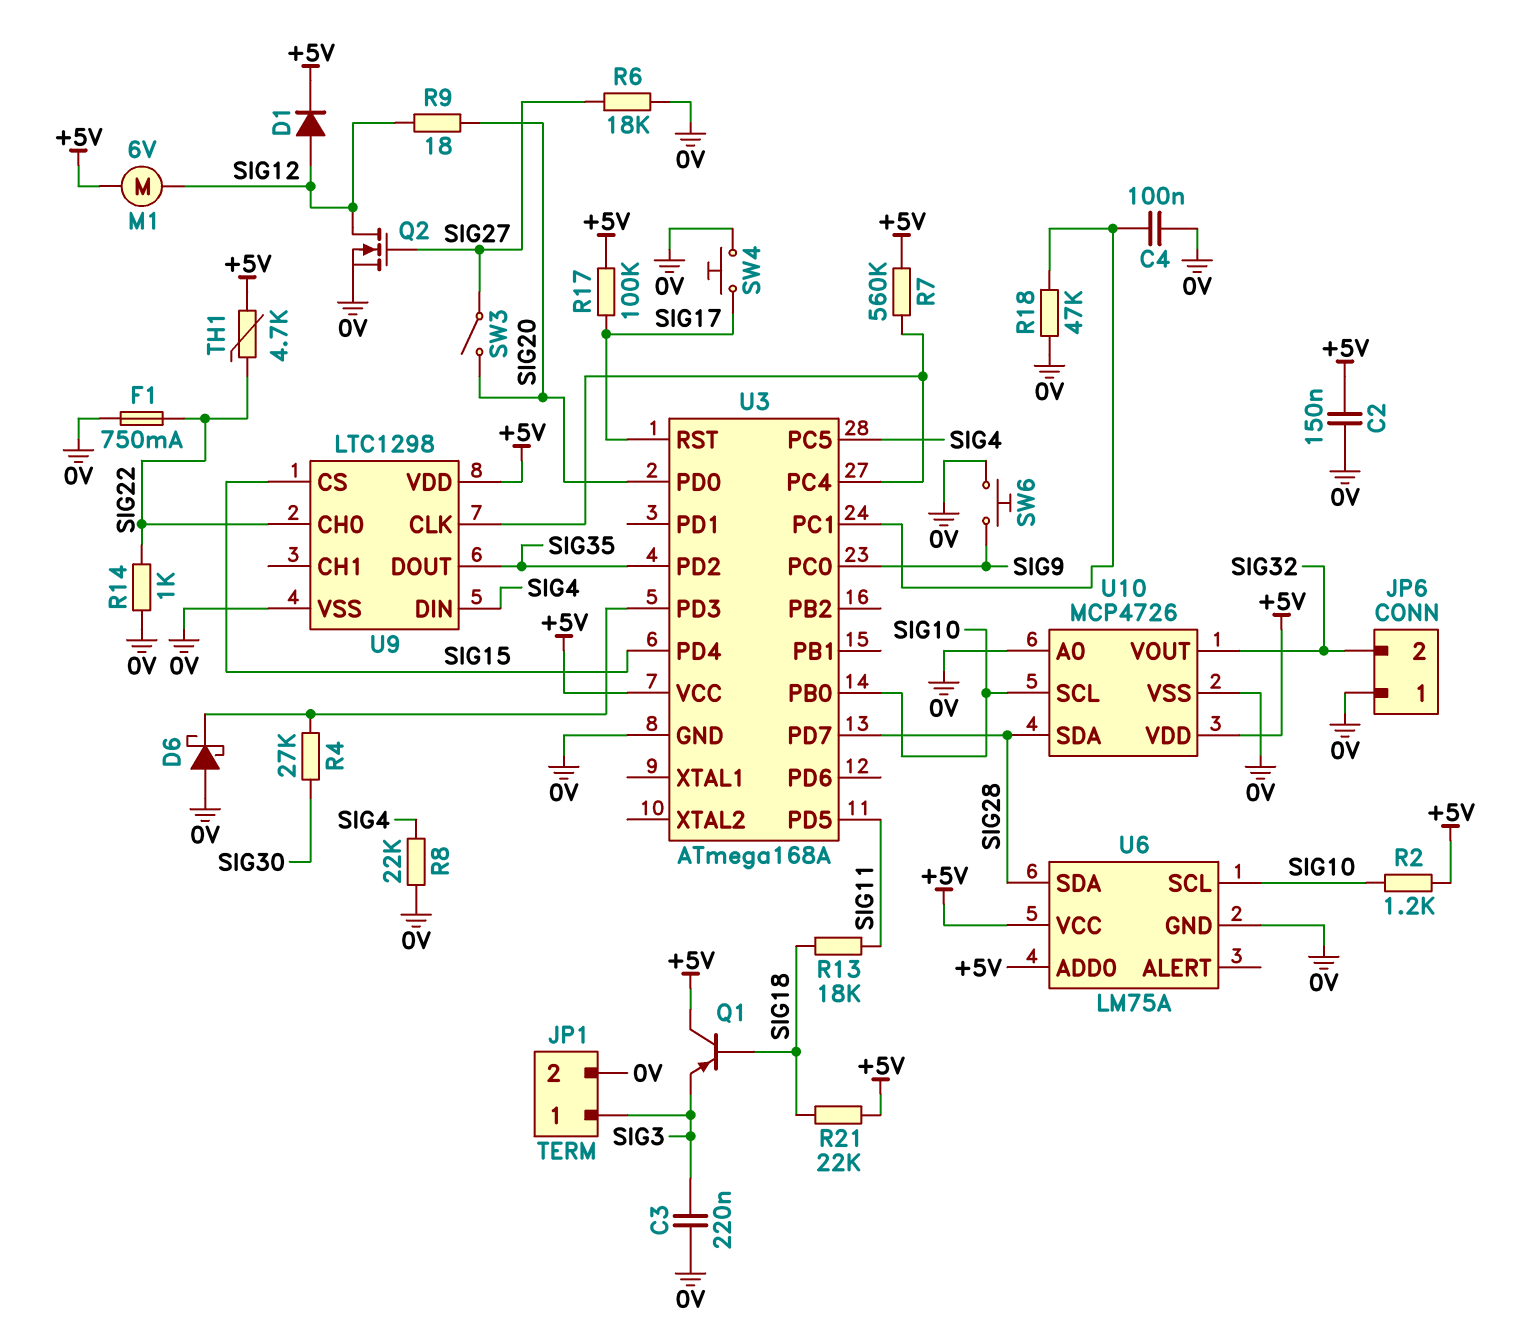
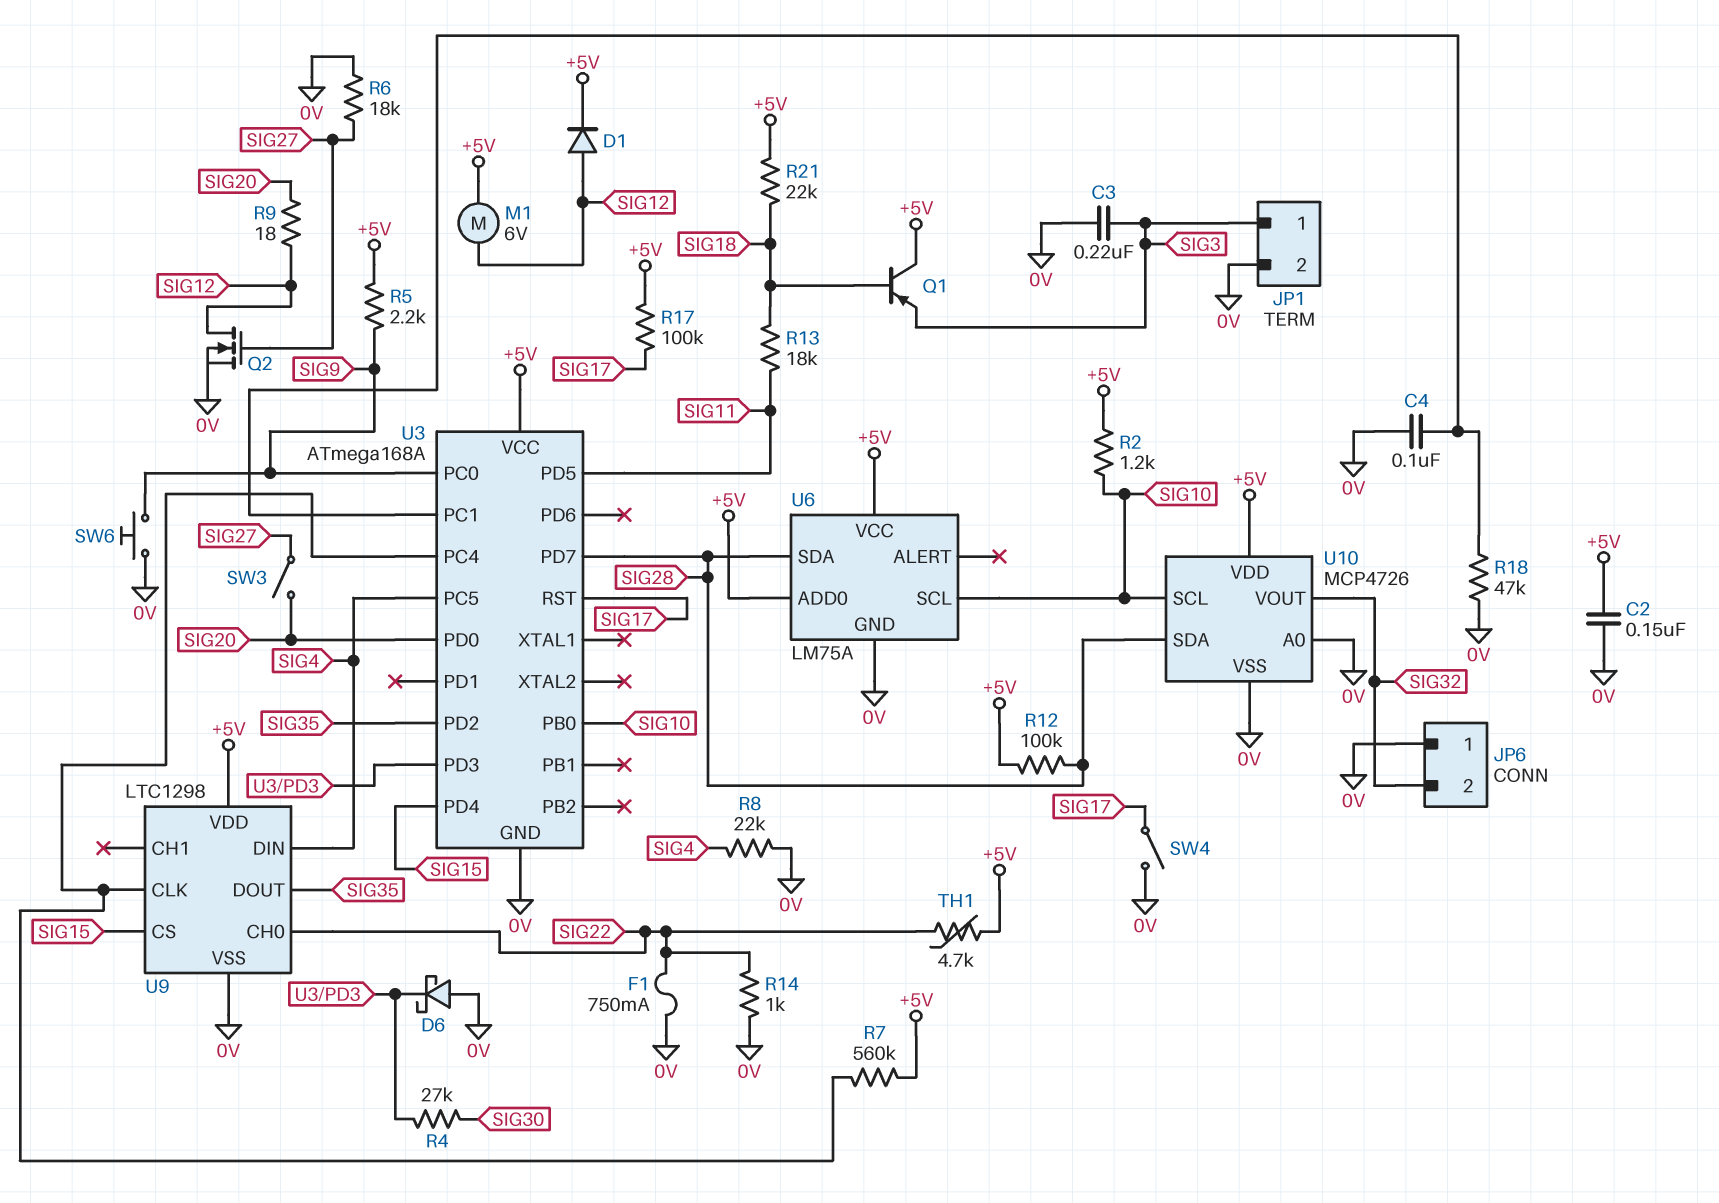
R5: none -> 2.2k (+5V, SIG9)
R12: none -> 100k (+5V, SIG28)
SW4: button (0V, SIG17) -> switch (0V, SIG17)

